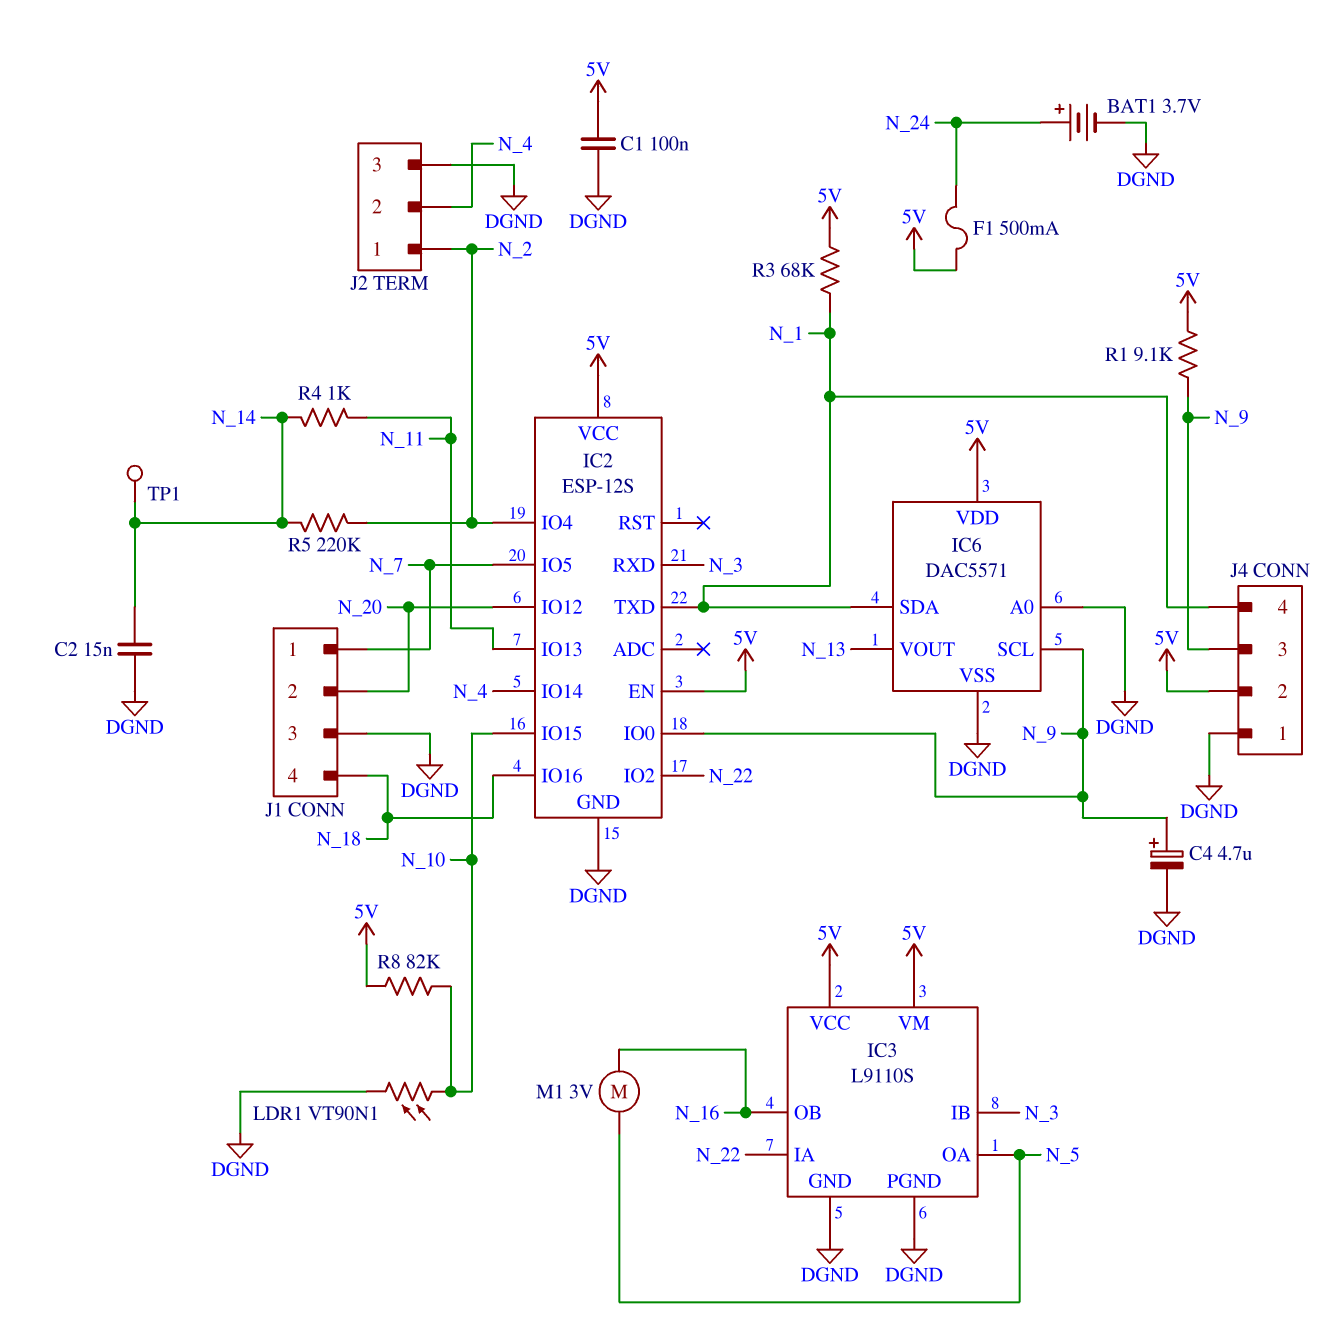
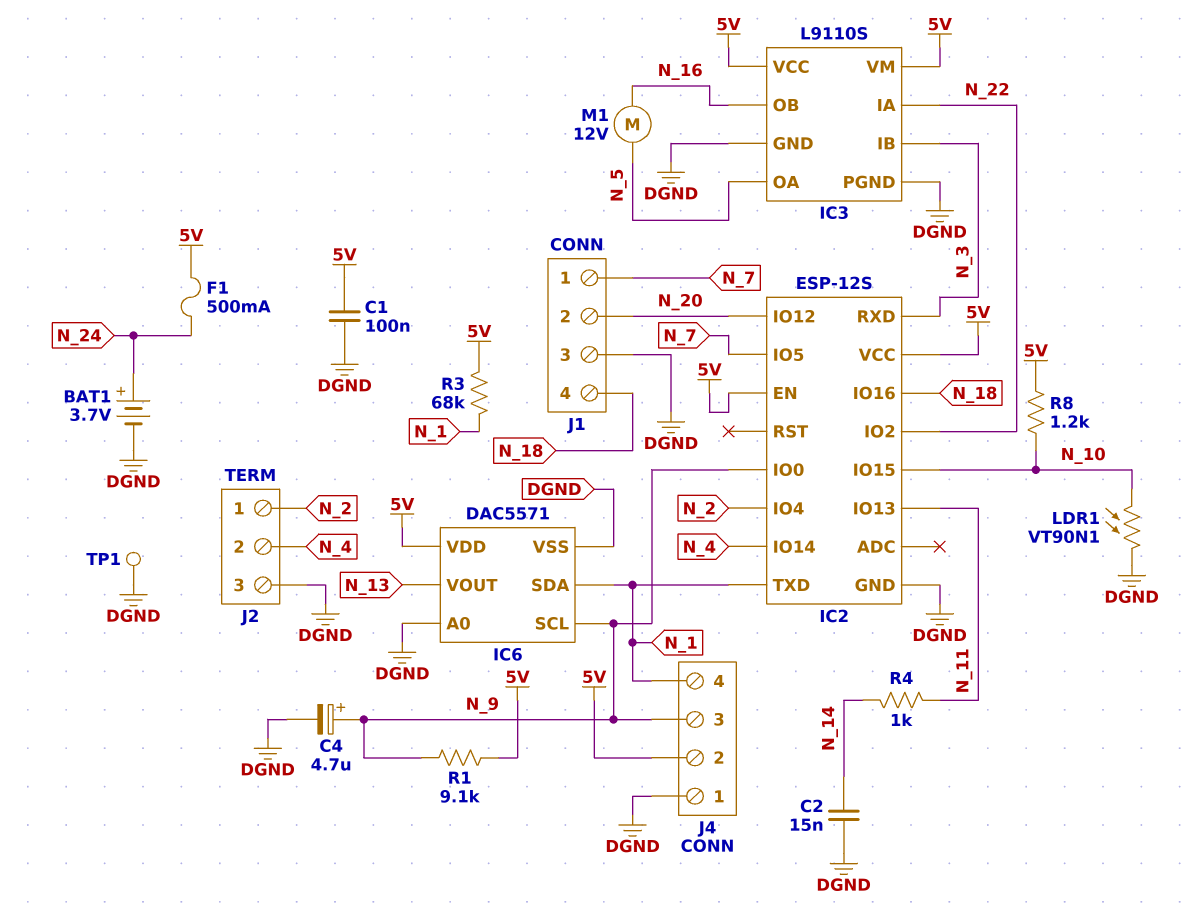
M1: motor 3V (N_5, N_16) -> motor 12V (N_5, N_16)
R5: 220k (N_2, N_14) -> none
R8: 82k (5V, N_10) -> 1.2k (5V, N_10)
TP1: test point (N_14) -> test point (DGND)

